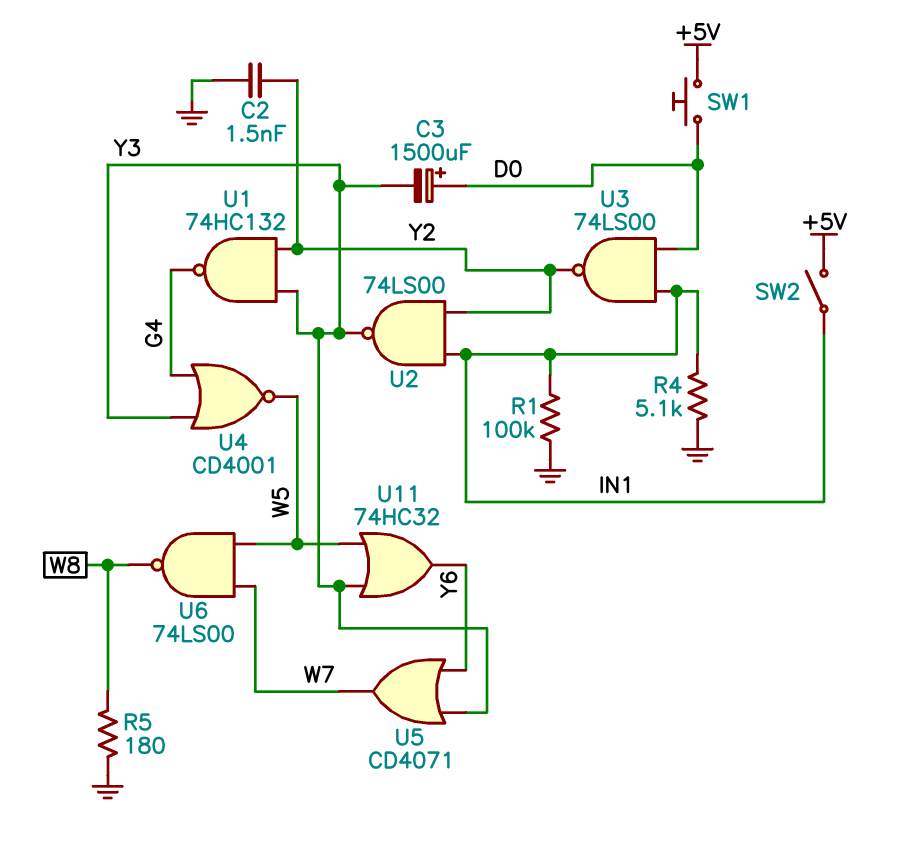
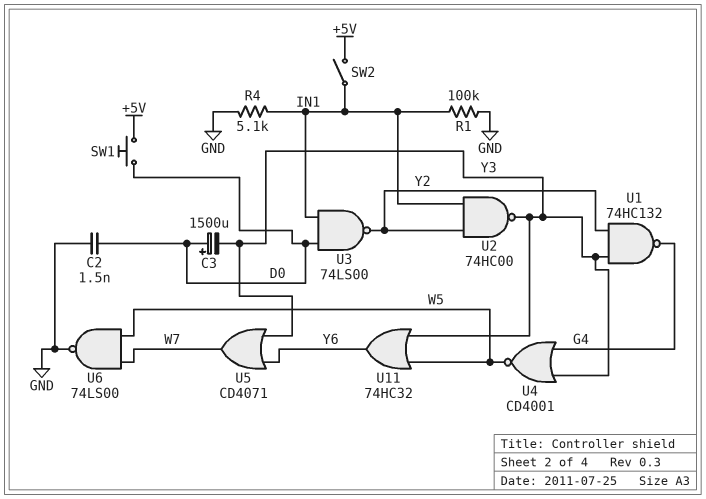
C2: 1.5nF (GND, Y2) -> 1.5nF (D0, GND)
R5: 180 (GND, W8) -> none
U2: NAND 74LS00 (in IN1, in Y2, out Y3) -> NAND 74HC00 (in IN1, in Y2, out Y3)
U6: NAND 74LS00 (in W5, in W7, out W8) -> NAND 74LS00 (in W5, in W7, out GND)

